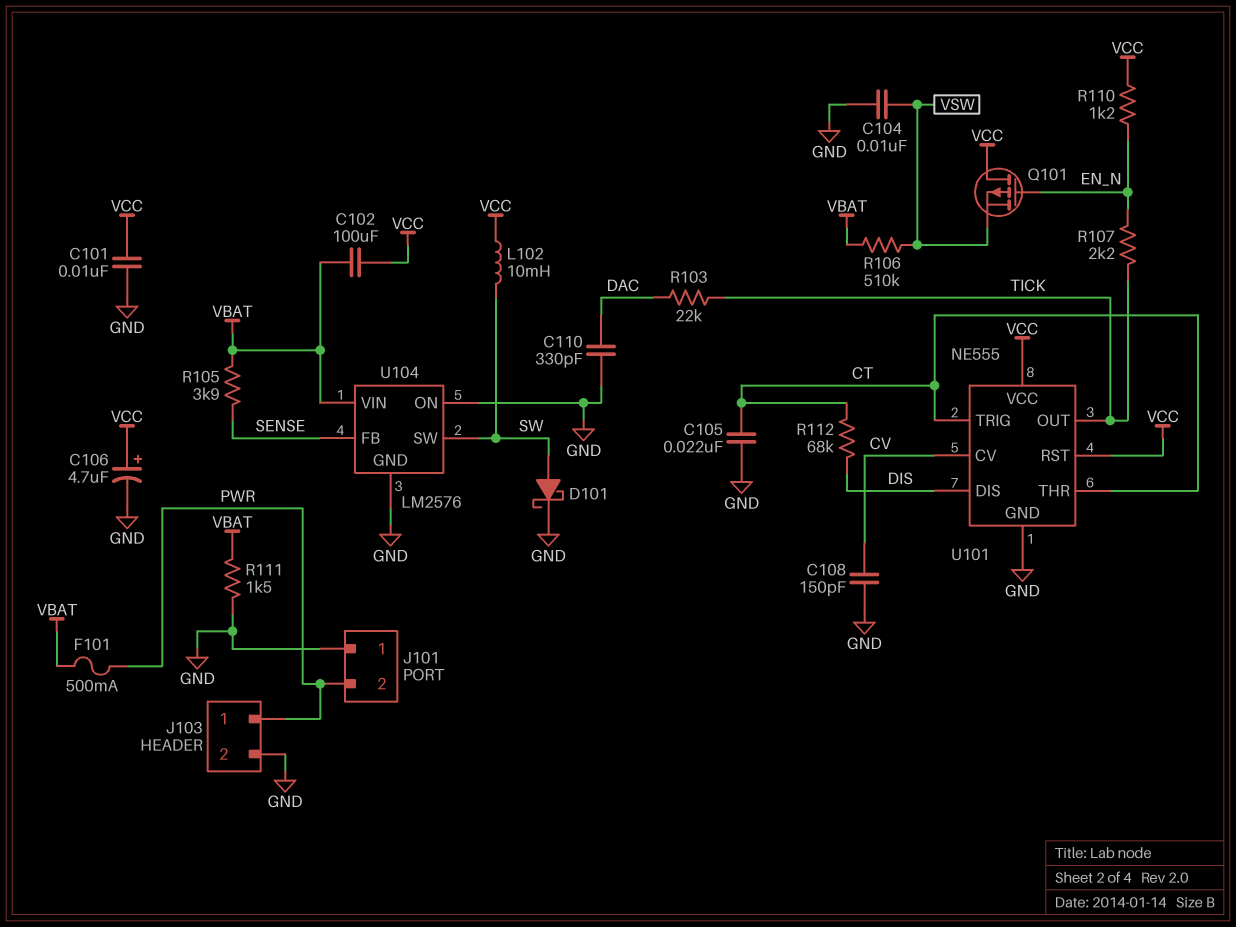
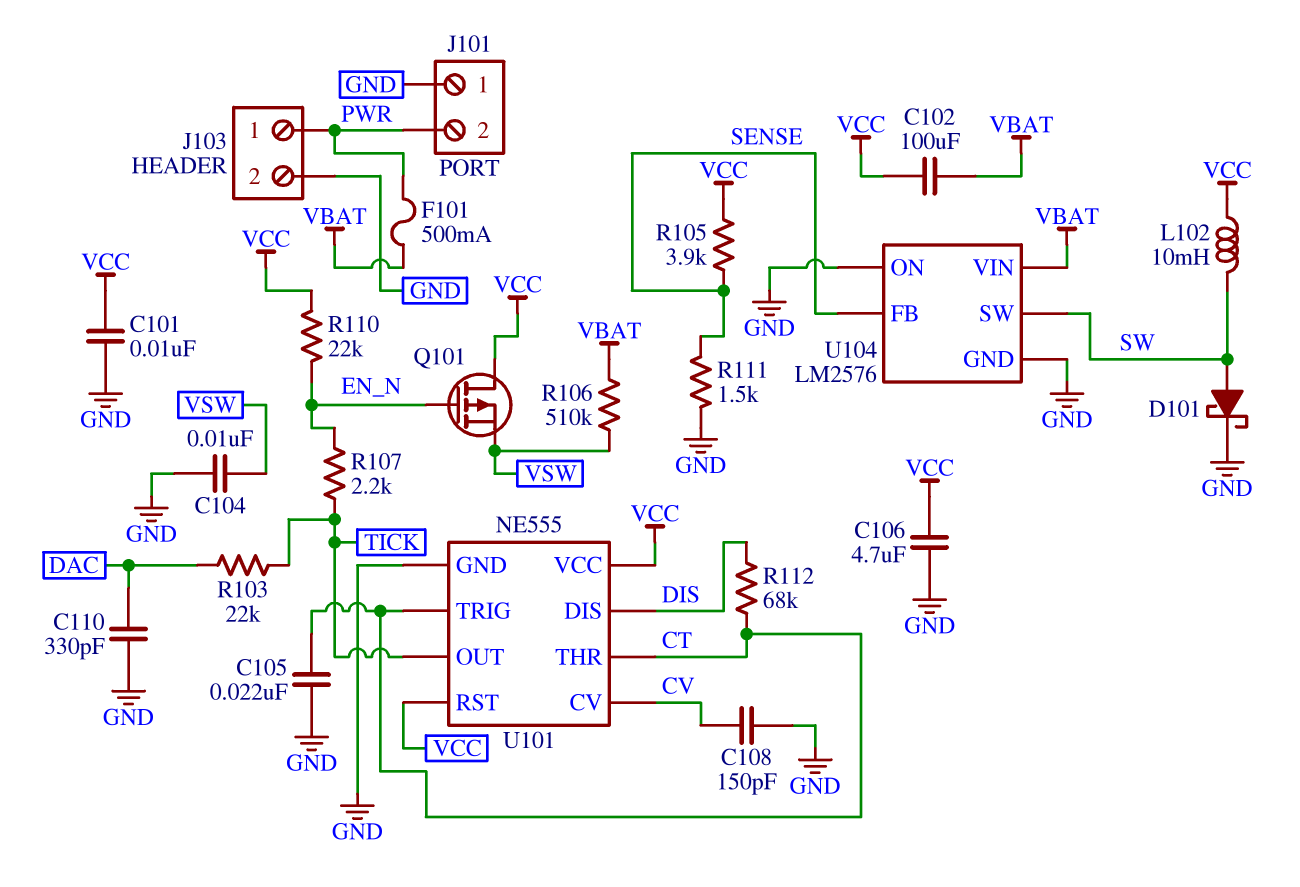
C106: 4.7uF (plus VCC, minus GND) -> 4.7uF (GND, VCC)
R105: 3.9k (SENSE, VBAT) -> 3.9k (SENSE, VCC)
R110: 1.2k (EN_N, VCC) -> 22k (EN_N, VCC)
R111: 1.5k (GND, VBAT) -> 1.5k (GND, SENSE)

